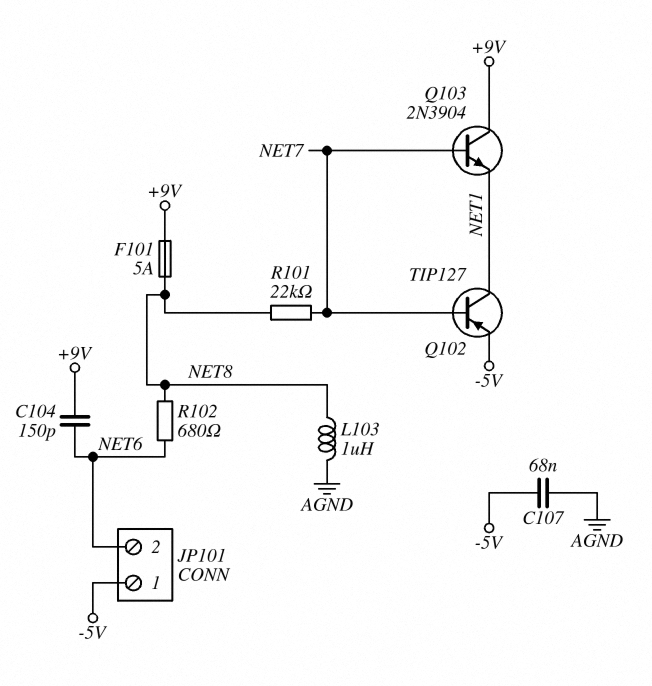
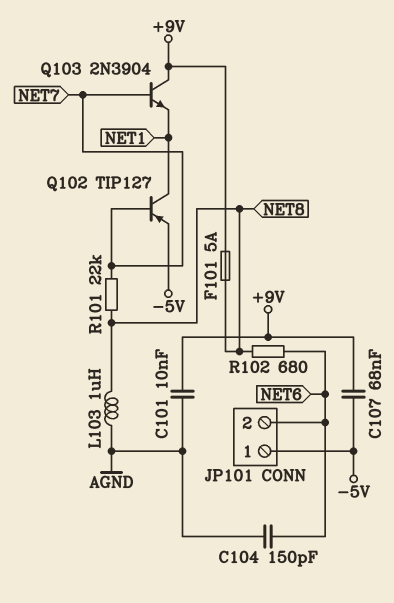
C101: none -> 10nF (+9V, AGND)
C104: 150pF (+9V, NET6) -> 150pF (AGND, NET6)
C107: 68nF (-5V, AGND) -> 68nF (+9V, -5V)

